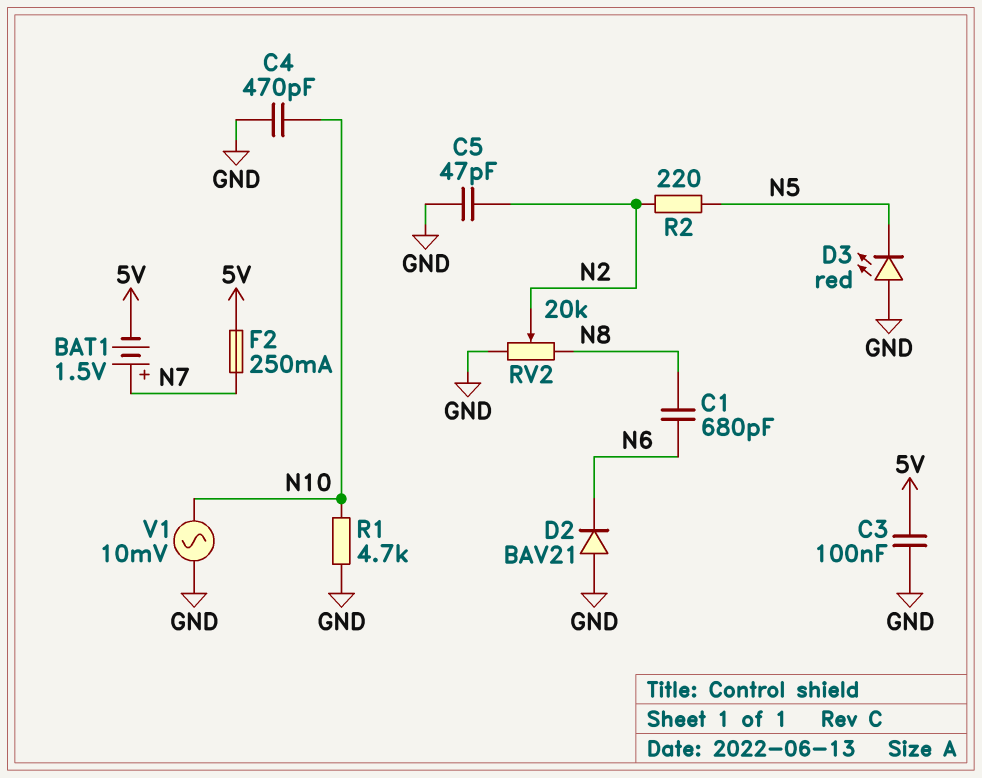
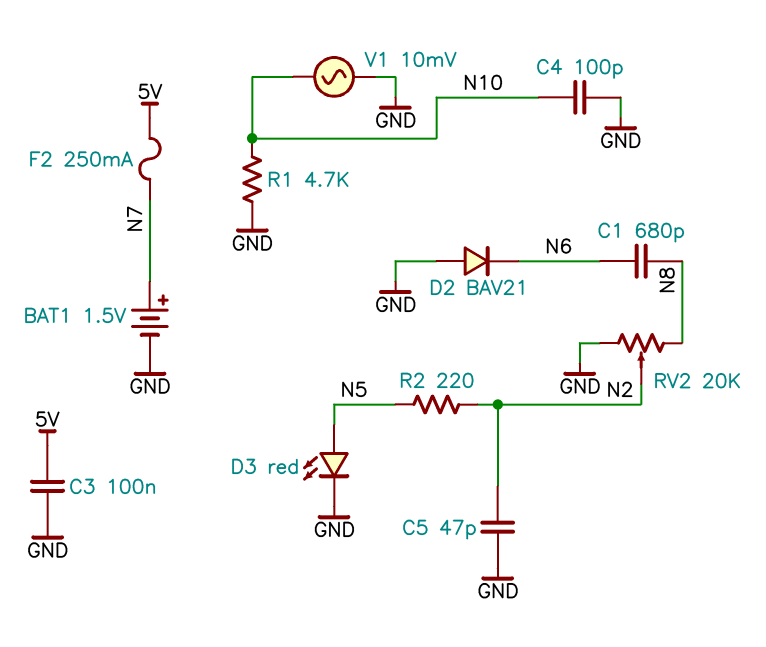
BAT1: 1.5V (plus N7, minus 5V) -> 1.5V (plus N7, minus GND)
C4: 470pF (GND, N10) -> 100pF (GND, N10)
D3: LED red (A GND, K N5) -> LED red (A N5, K GND)

